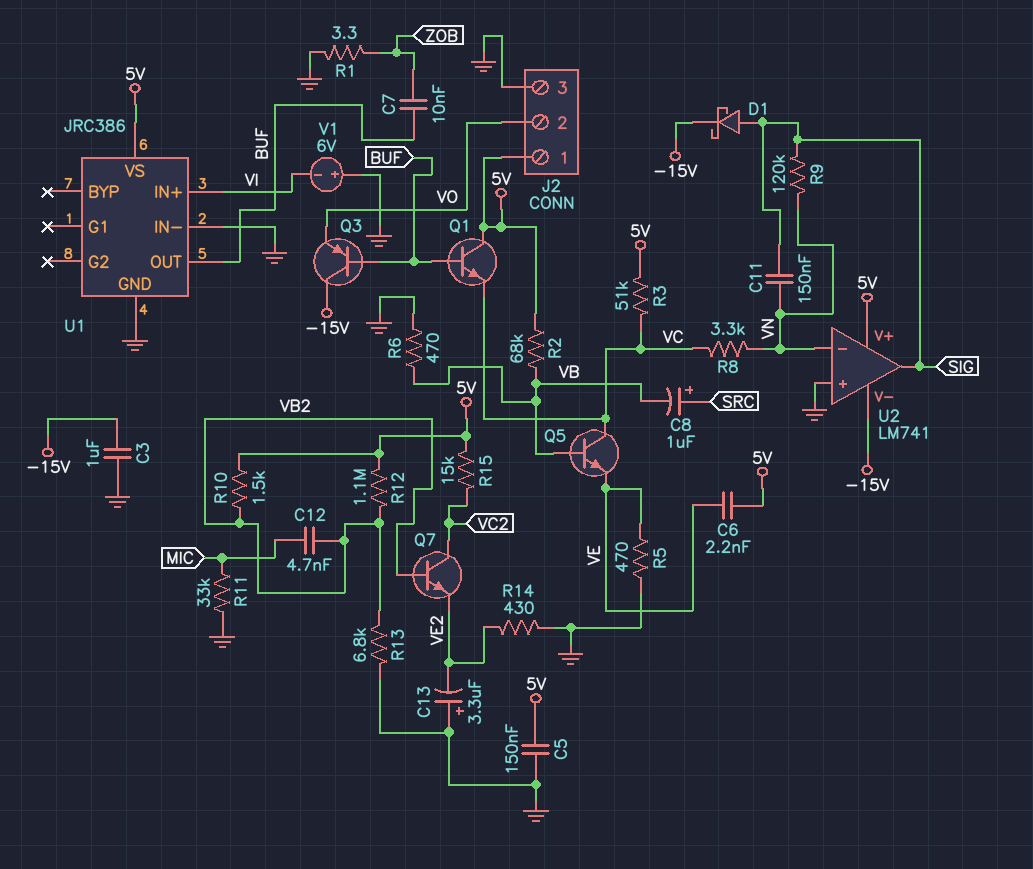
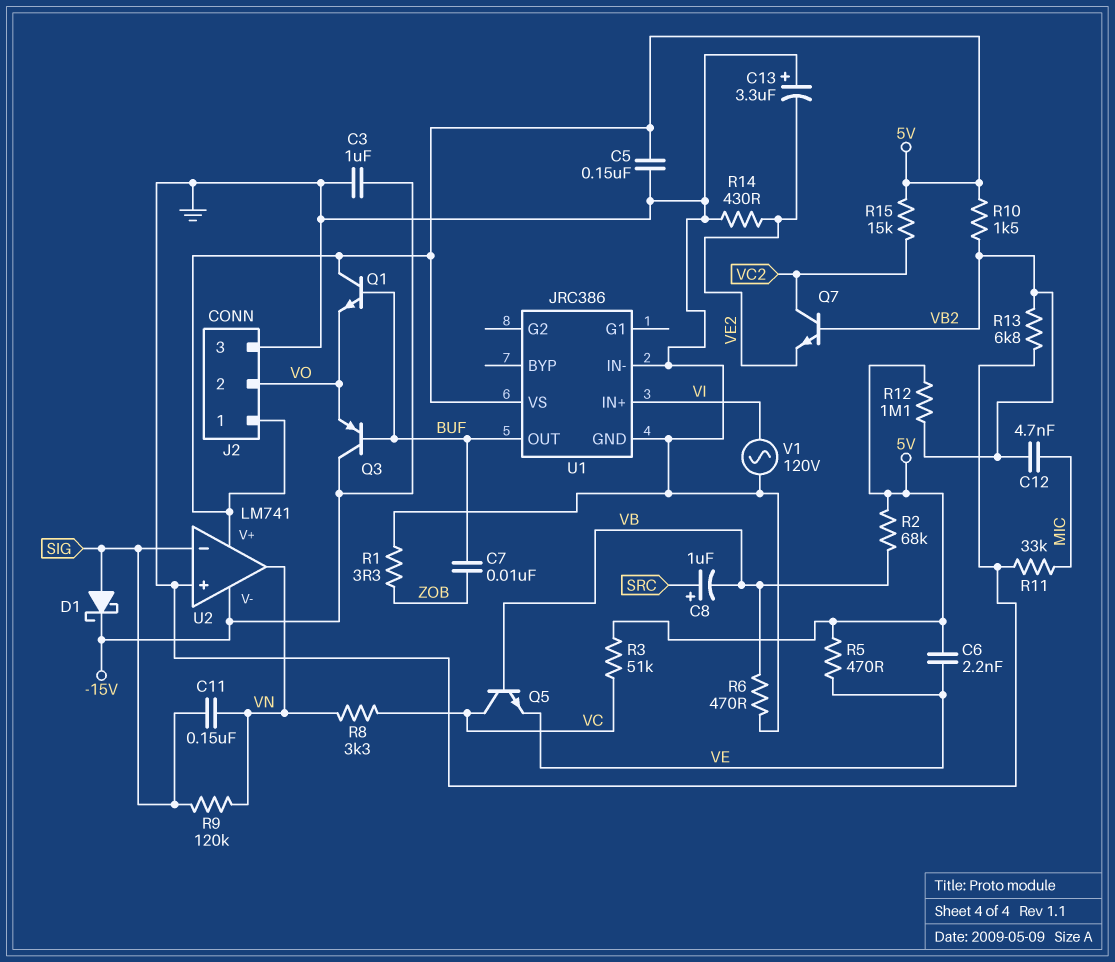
Q1: NPN (B BUF, C 5V, E VC) -> NPN (B BUF, C 5V, E VO)
R5: 470 (GND, VE) -> 470 (5V, VE)
U2 pin in-: VN -> SIG
U2 pin out: SIG -> VN
V1: 6V (plus GND, minus VI) -> AC 120V (GND, VI)

